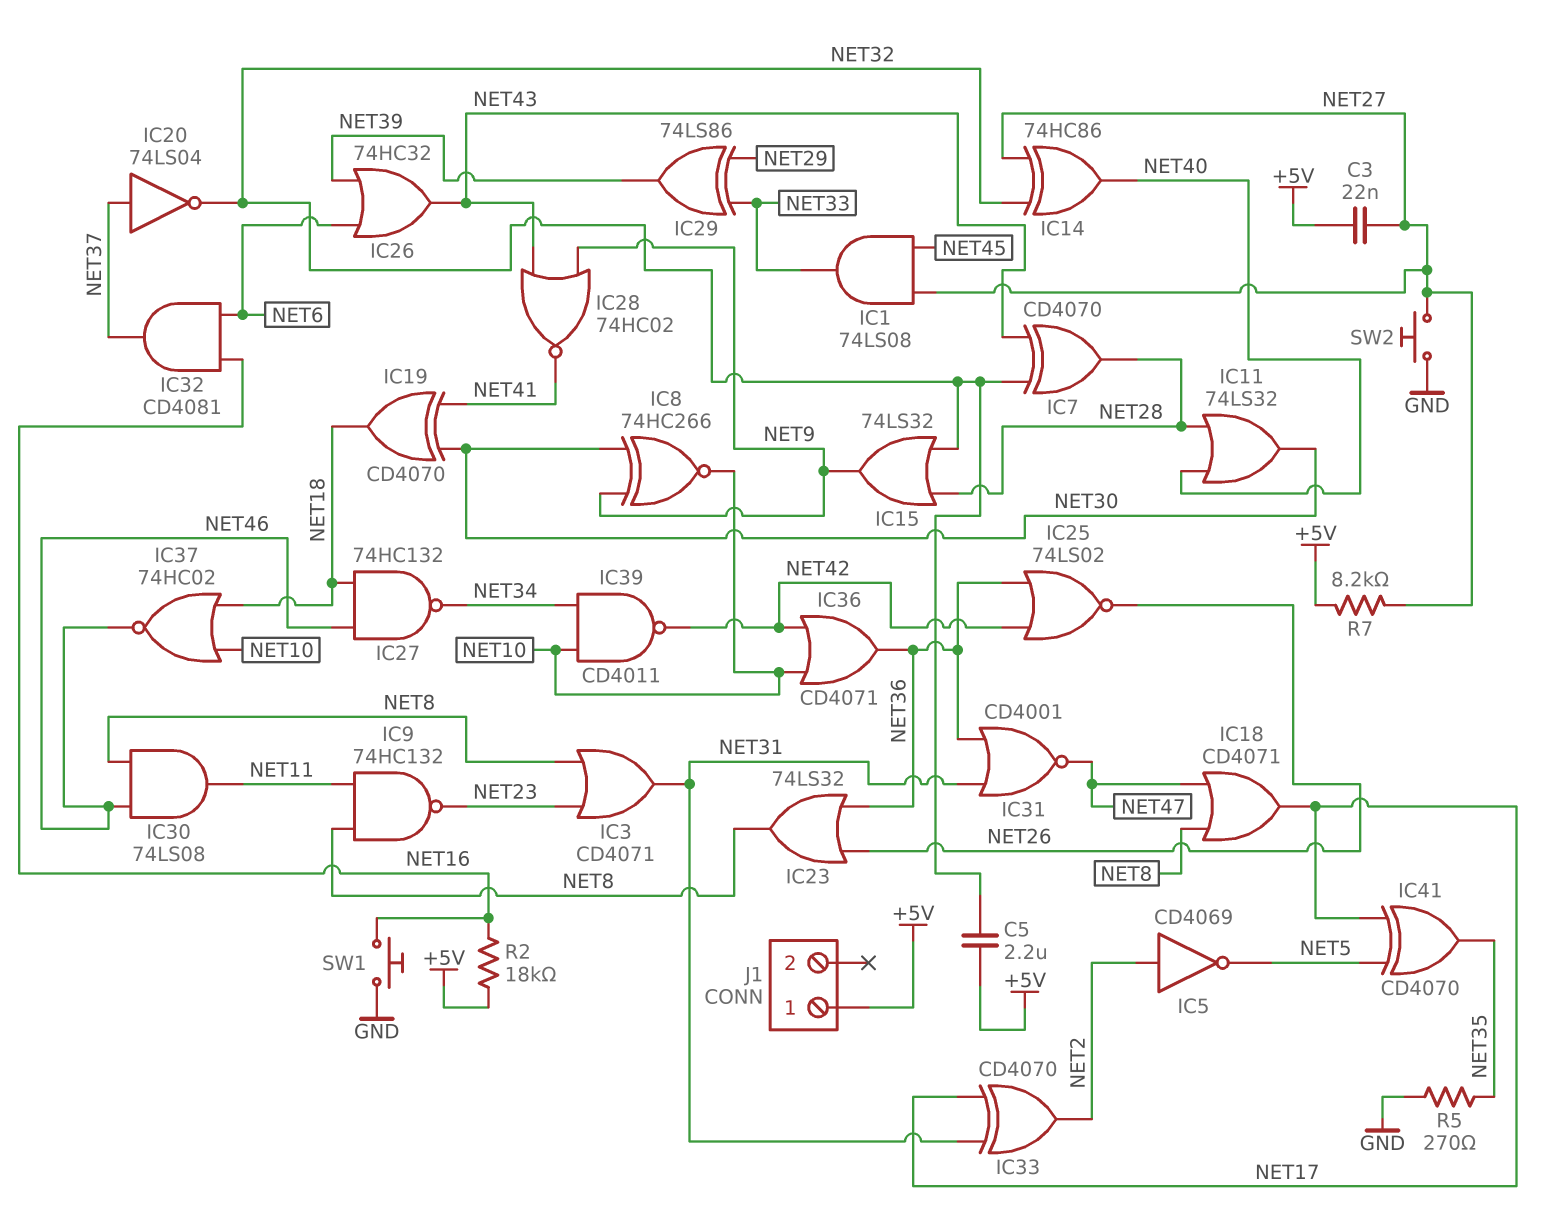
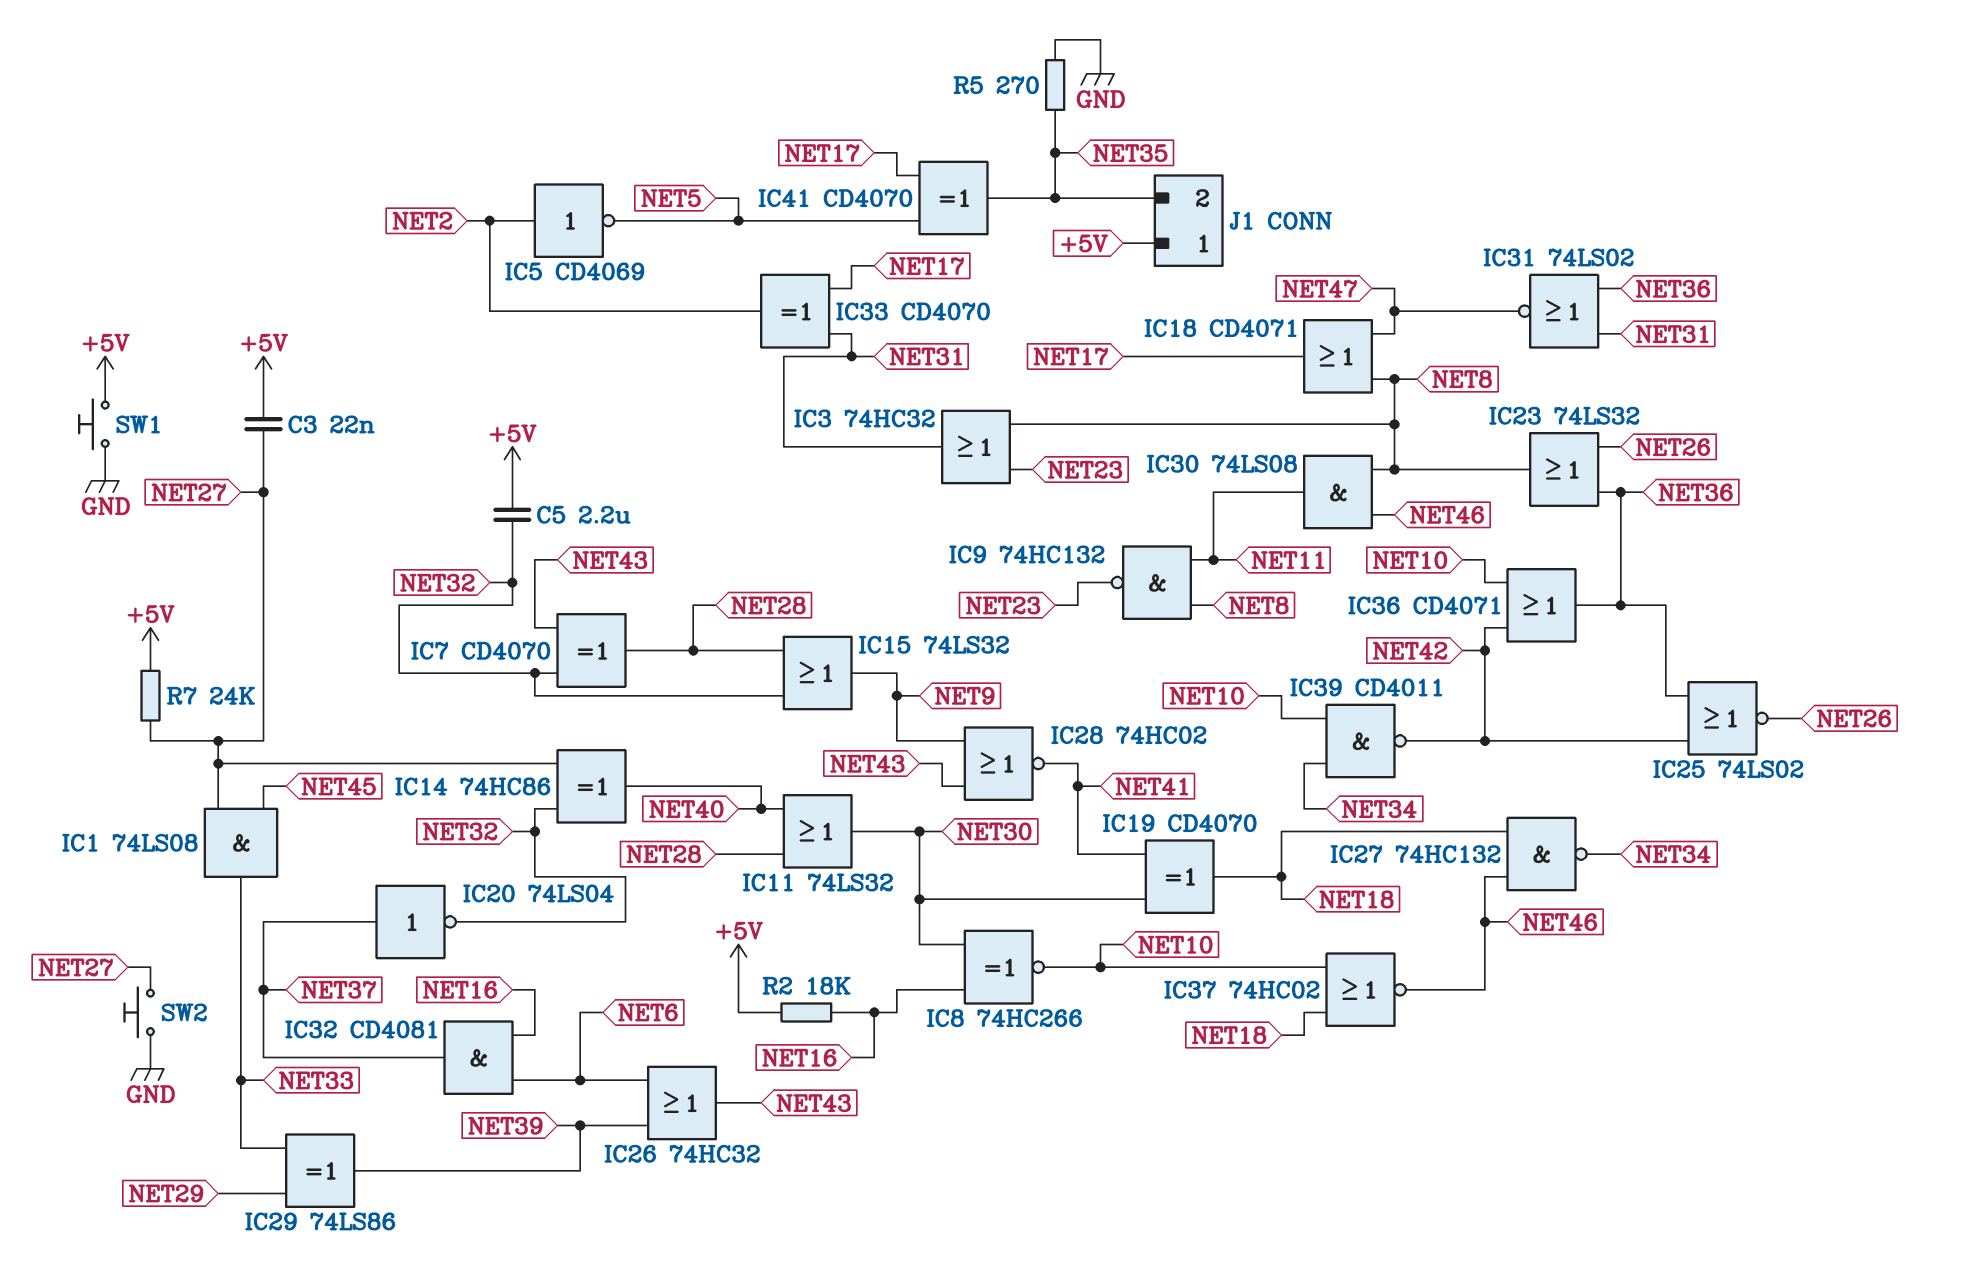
IC3: OR CD4071 (in NET8, in NET23, out NET31) -> OR 74HC32 (in NET8, in NET23, out NET31)
IC8: XNOR 74HC266 (in NET9, in NET30, out NET10) -> XNOR 74HC266 (in NET16, in NET30, out NET10)
IC31: NOR CD4001 (in NET31, in NET36, out NET47) -> NOR 74LS02 (in NET31, in NET36, out NET47)
J1 pin 2: none -> NET35
R7: 8.2k (+5V, NET27) -> 24k (+5V, NET27)
SW1: button (GND, NET16) -> button (+5V, GND)

